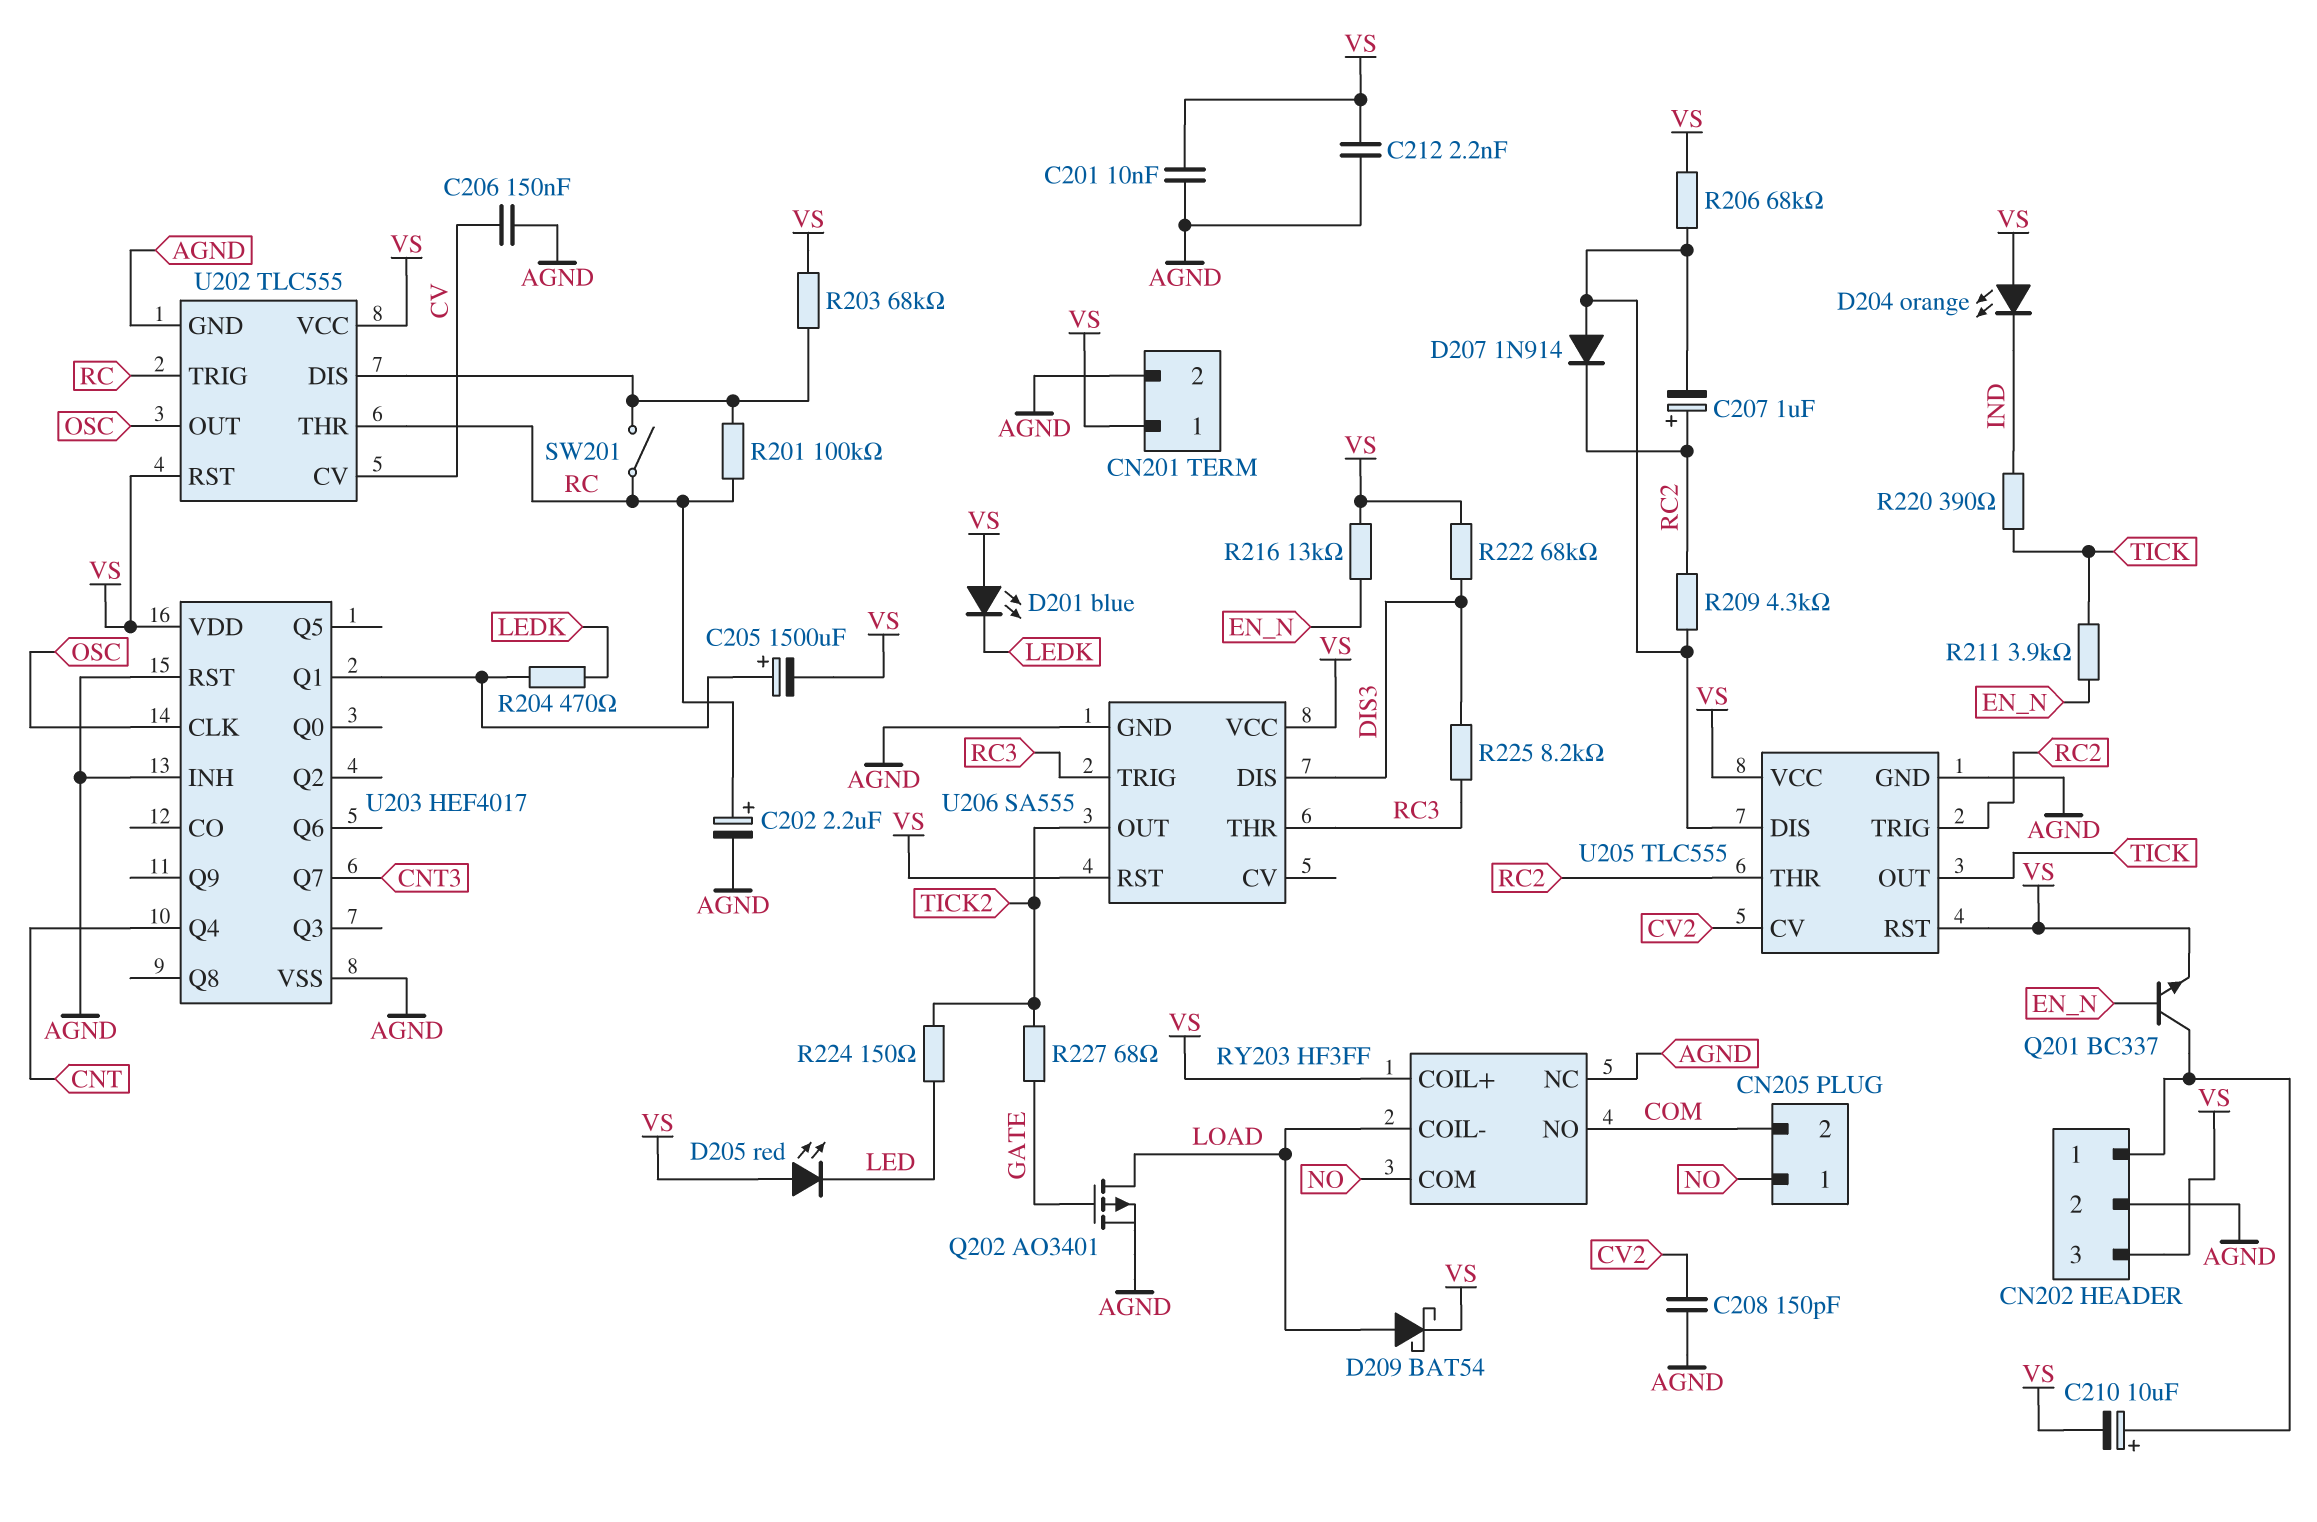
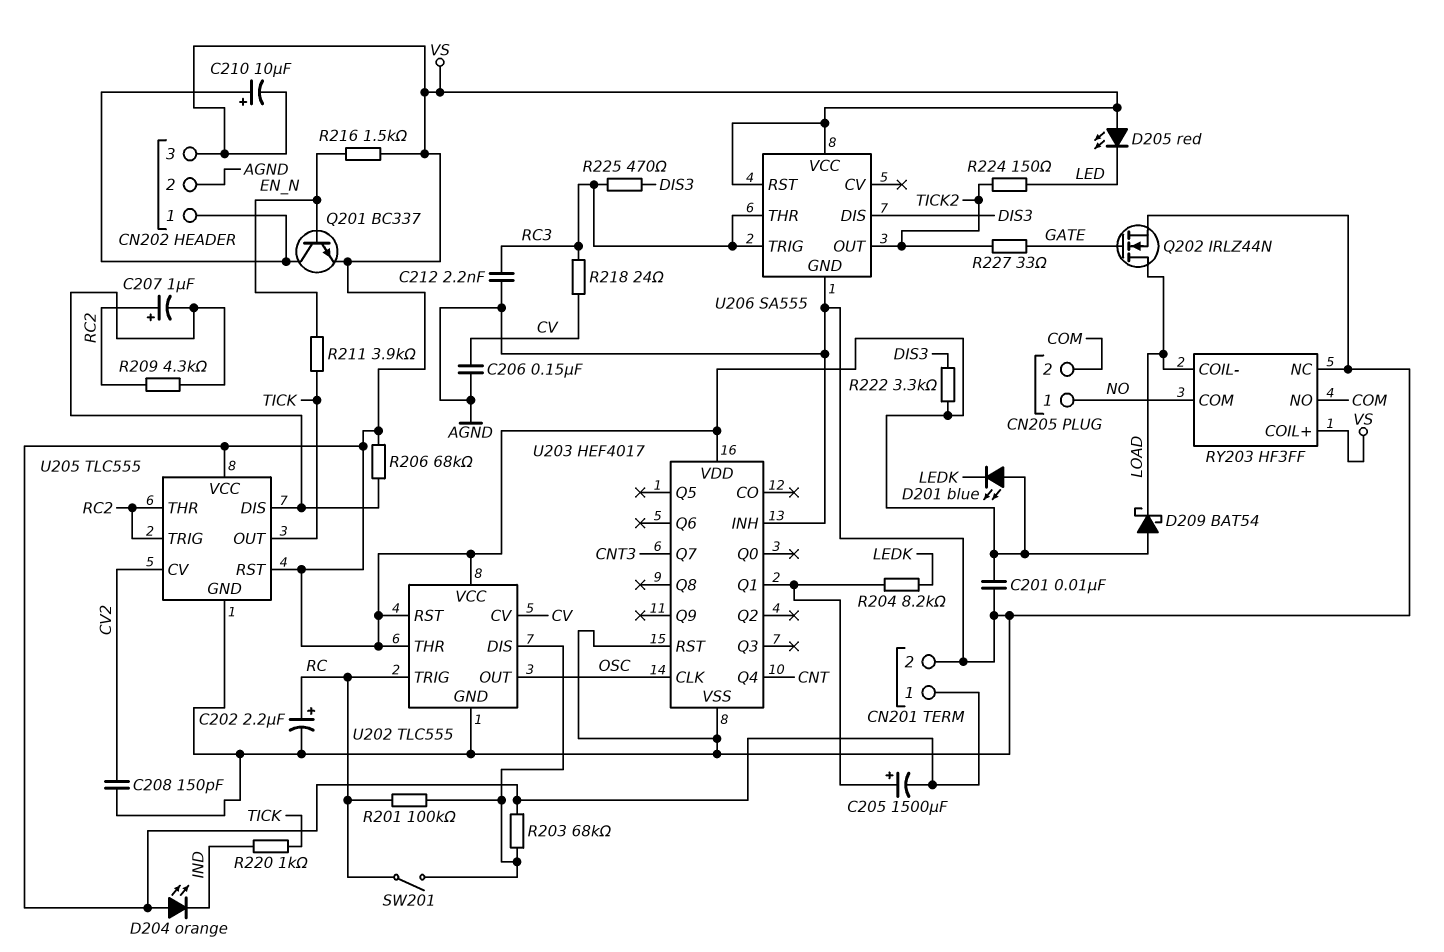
C212: 2.2nF (AGND, VS) -> 2.2nF (AGND, RC3)
D207: diode 1N914 (A U205/DIS, K RC2) -> none
D209: schottky BAT54 (A LOAD, K VS) -> schottky BAT54 (A VS, K LOAD)
Q202: PMOS AO3401 (G GATE, D LOAD, S AGND) -> NMOS IRLZ44N (G GATE, D LOAD, S AGND)
R204: 470 (LEDK, U203/Q1) -> 8.2k (LEDK, U203/Q1)
R216: 13k (EN_N, VS) -> 1.5k (EN_N, VS)
R218: none -> 24 (CV, RC3)
R220: 390 (IND, TICK) -> 1k (IND, TICK)
R222: 68k (DIS3, VS) -> 3.3k (DIS3, VS)
R225: 8.2k (DIS3, RC3) -> 470 (DIS3, RC3)
R227: 68 (GATE, TICK2) -> 33 (GATE, TICK2)
U202 pin THR: RC -> VS

